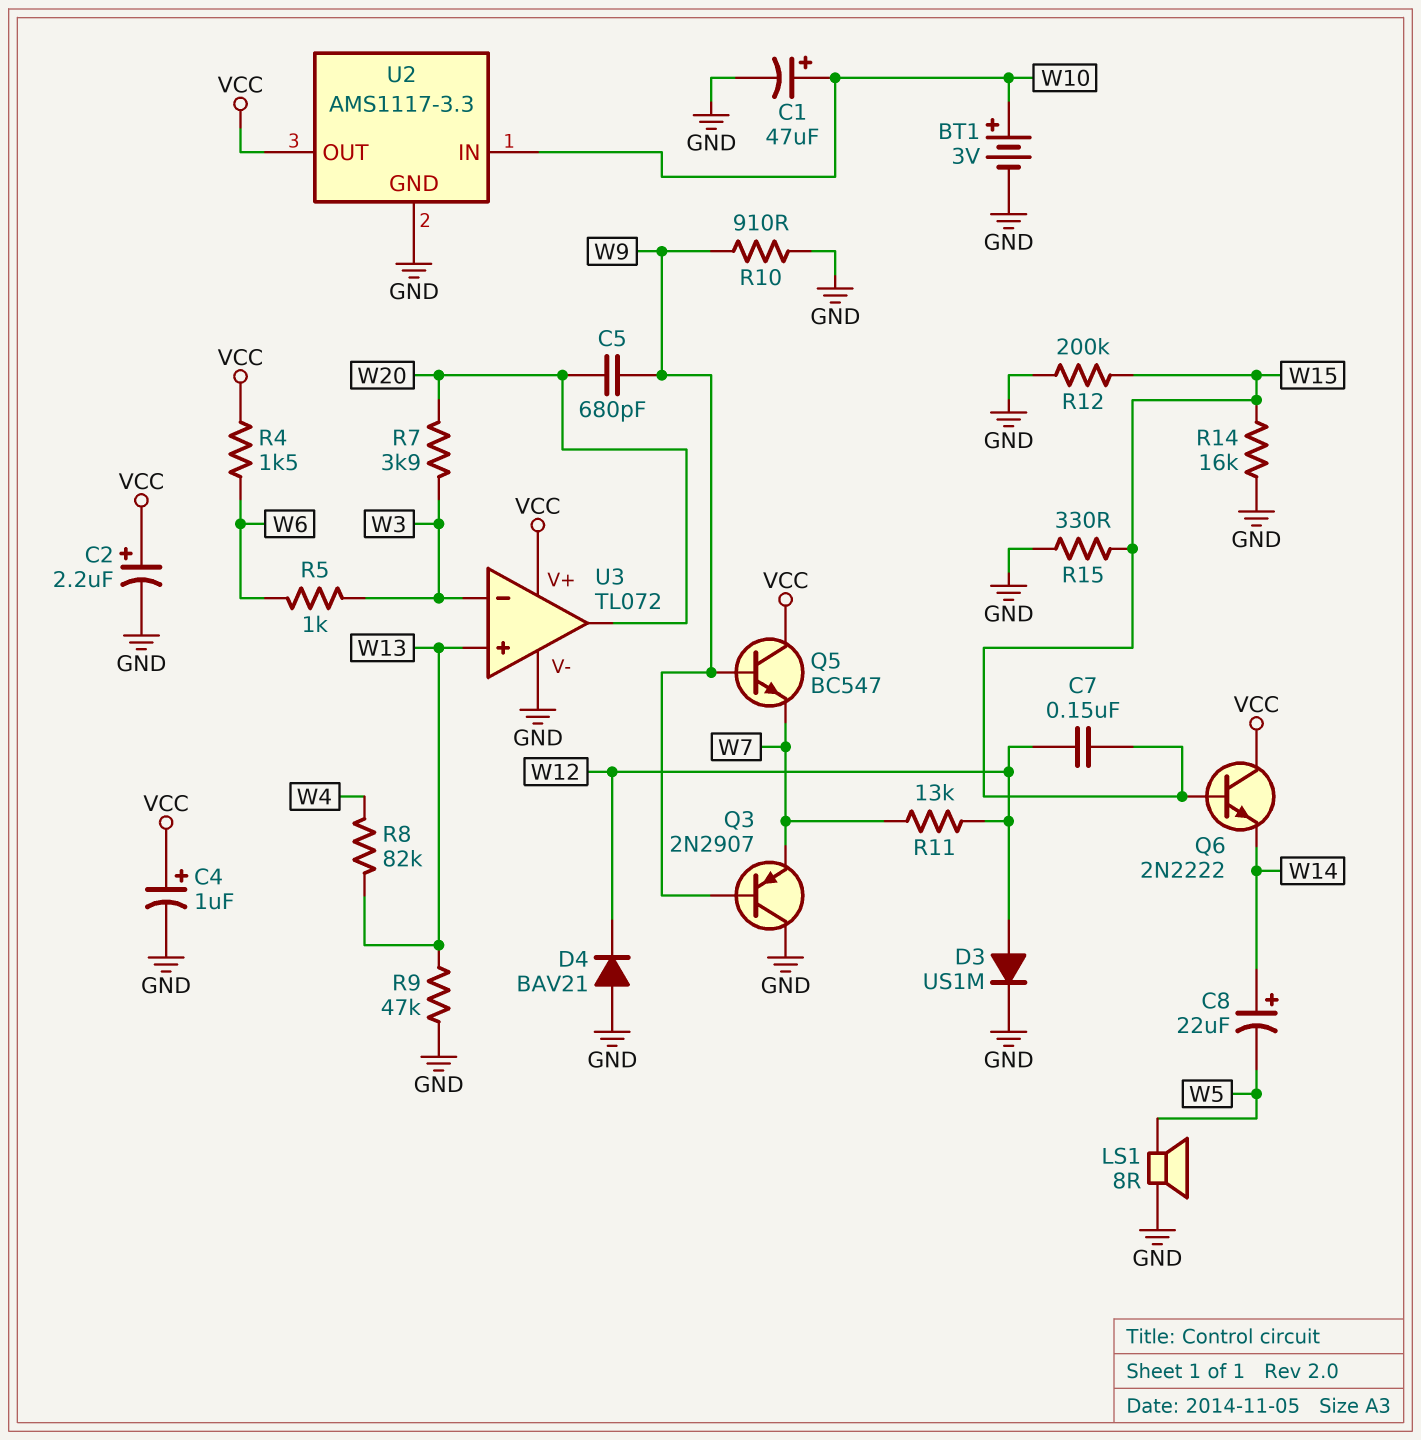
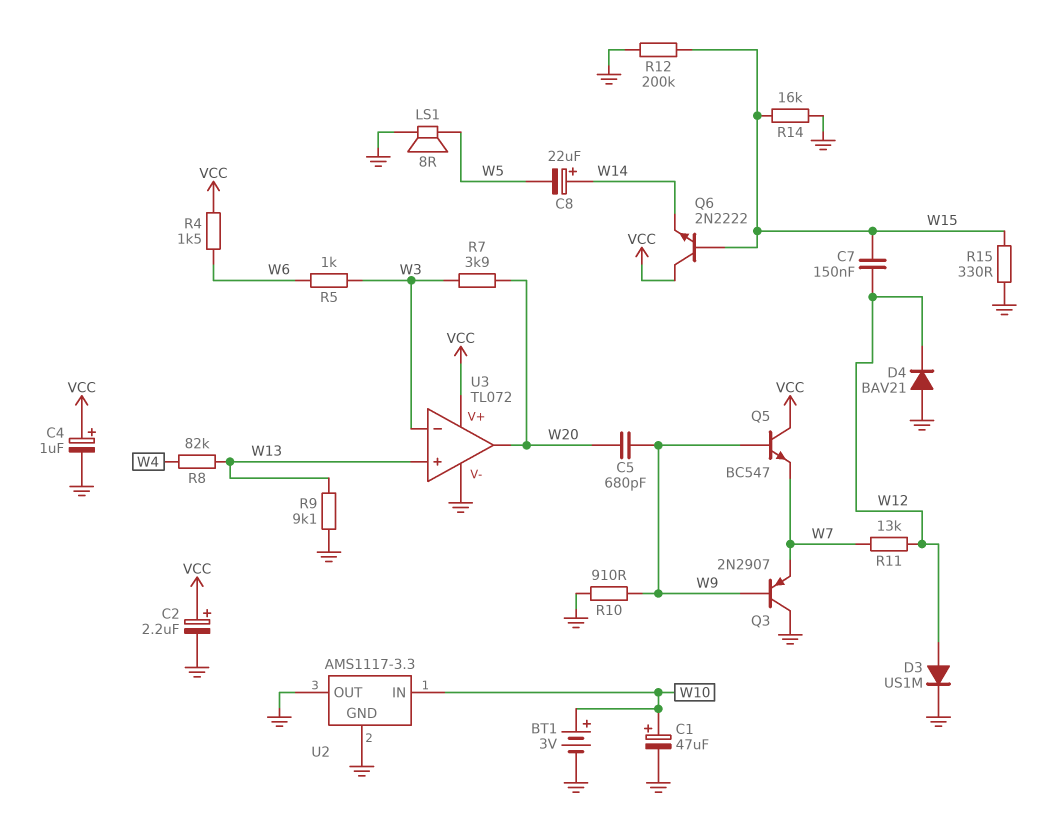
R9: 47k (GND, W13) -> 9.1k (GND, W13)
U2 pin OUT: VCC -> GND

